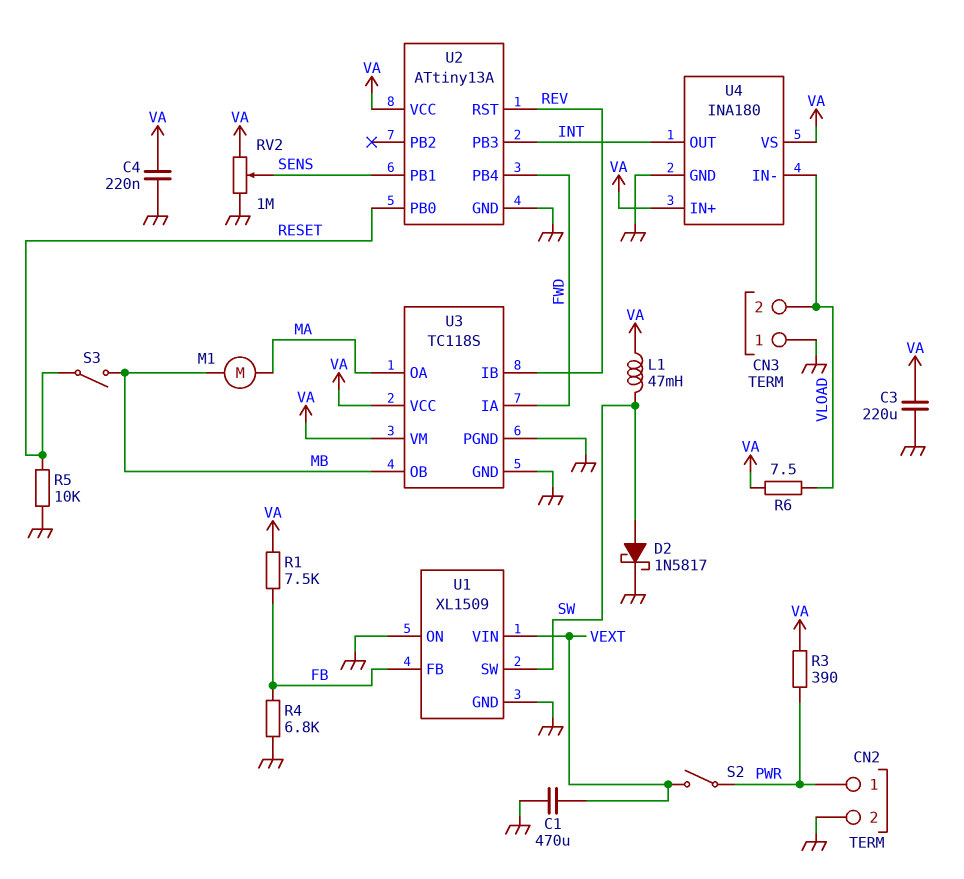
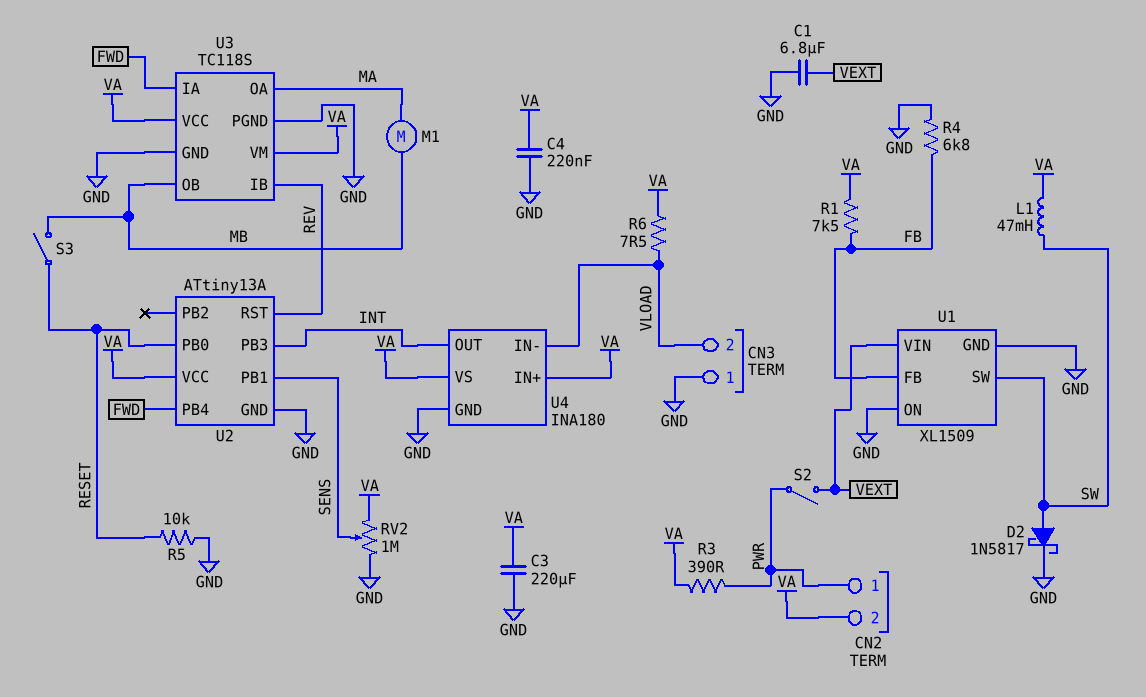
C1: 470uF (GND, VEXT) -> 6.8uF (GND, VEXT)
CN2 pin 2: GND -> VA

